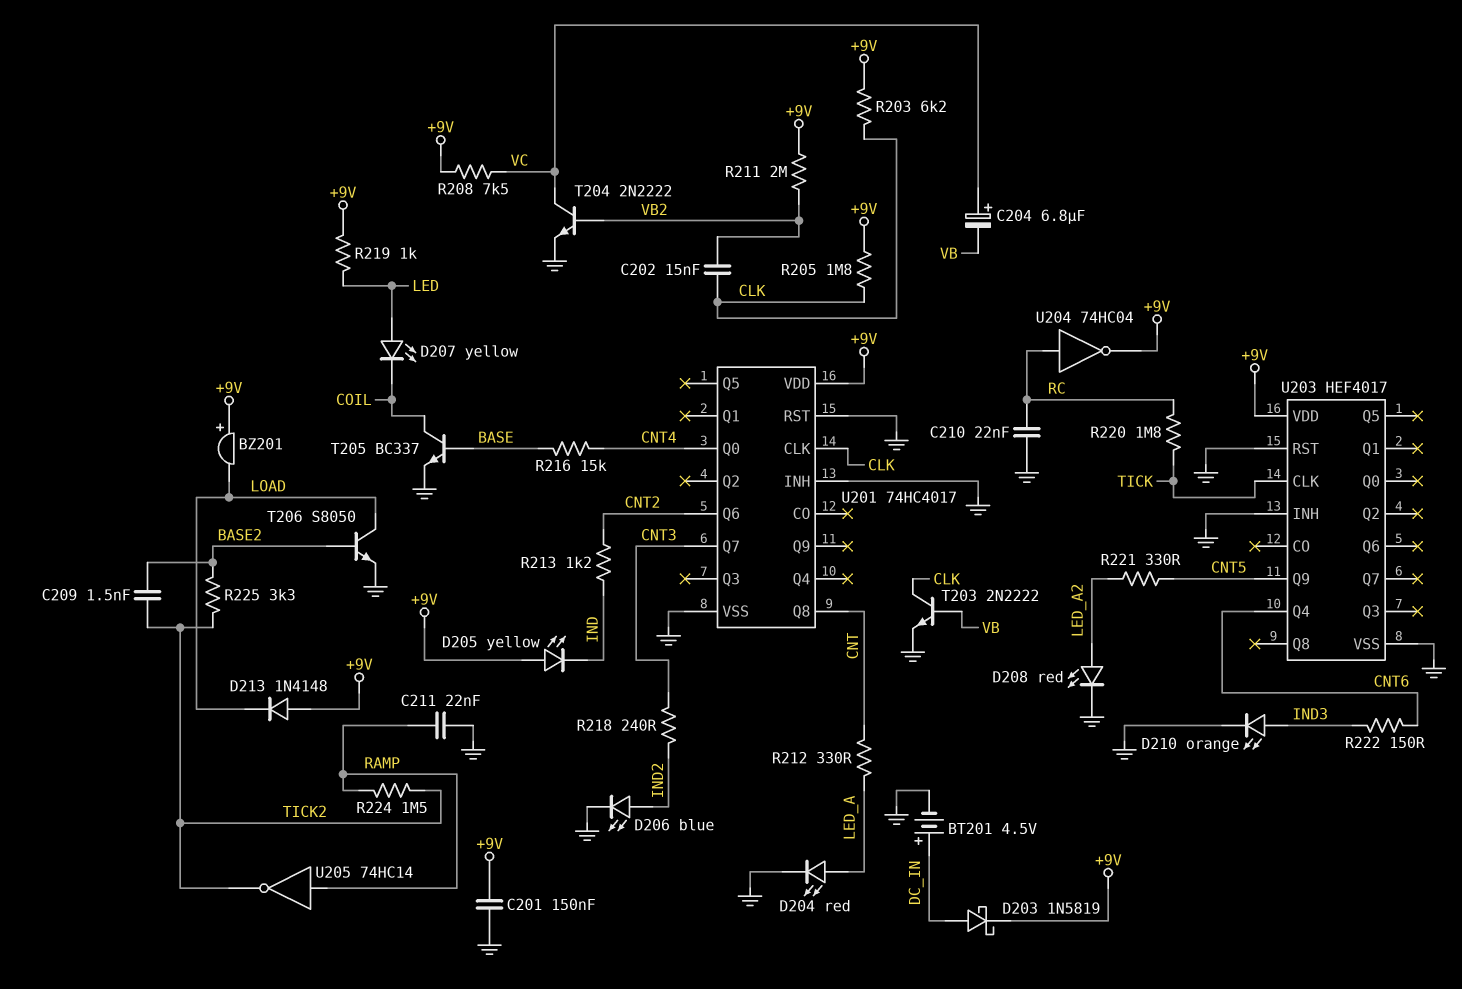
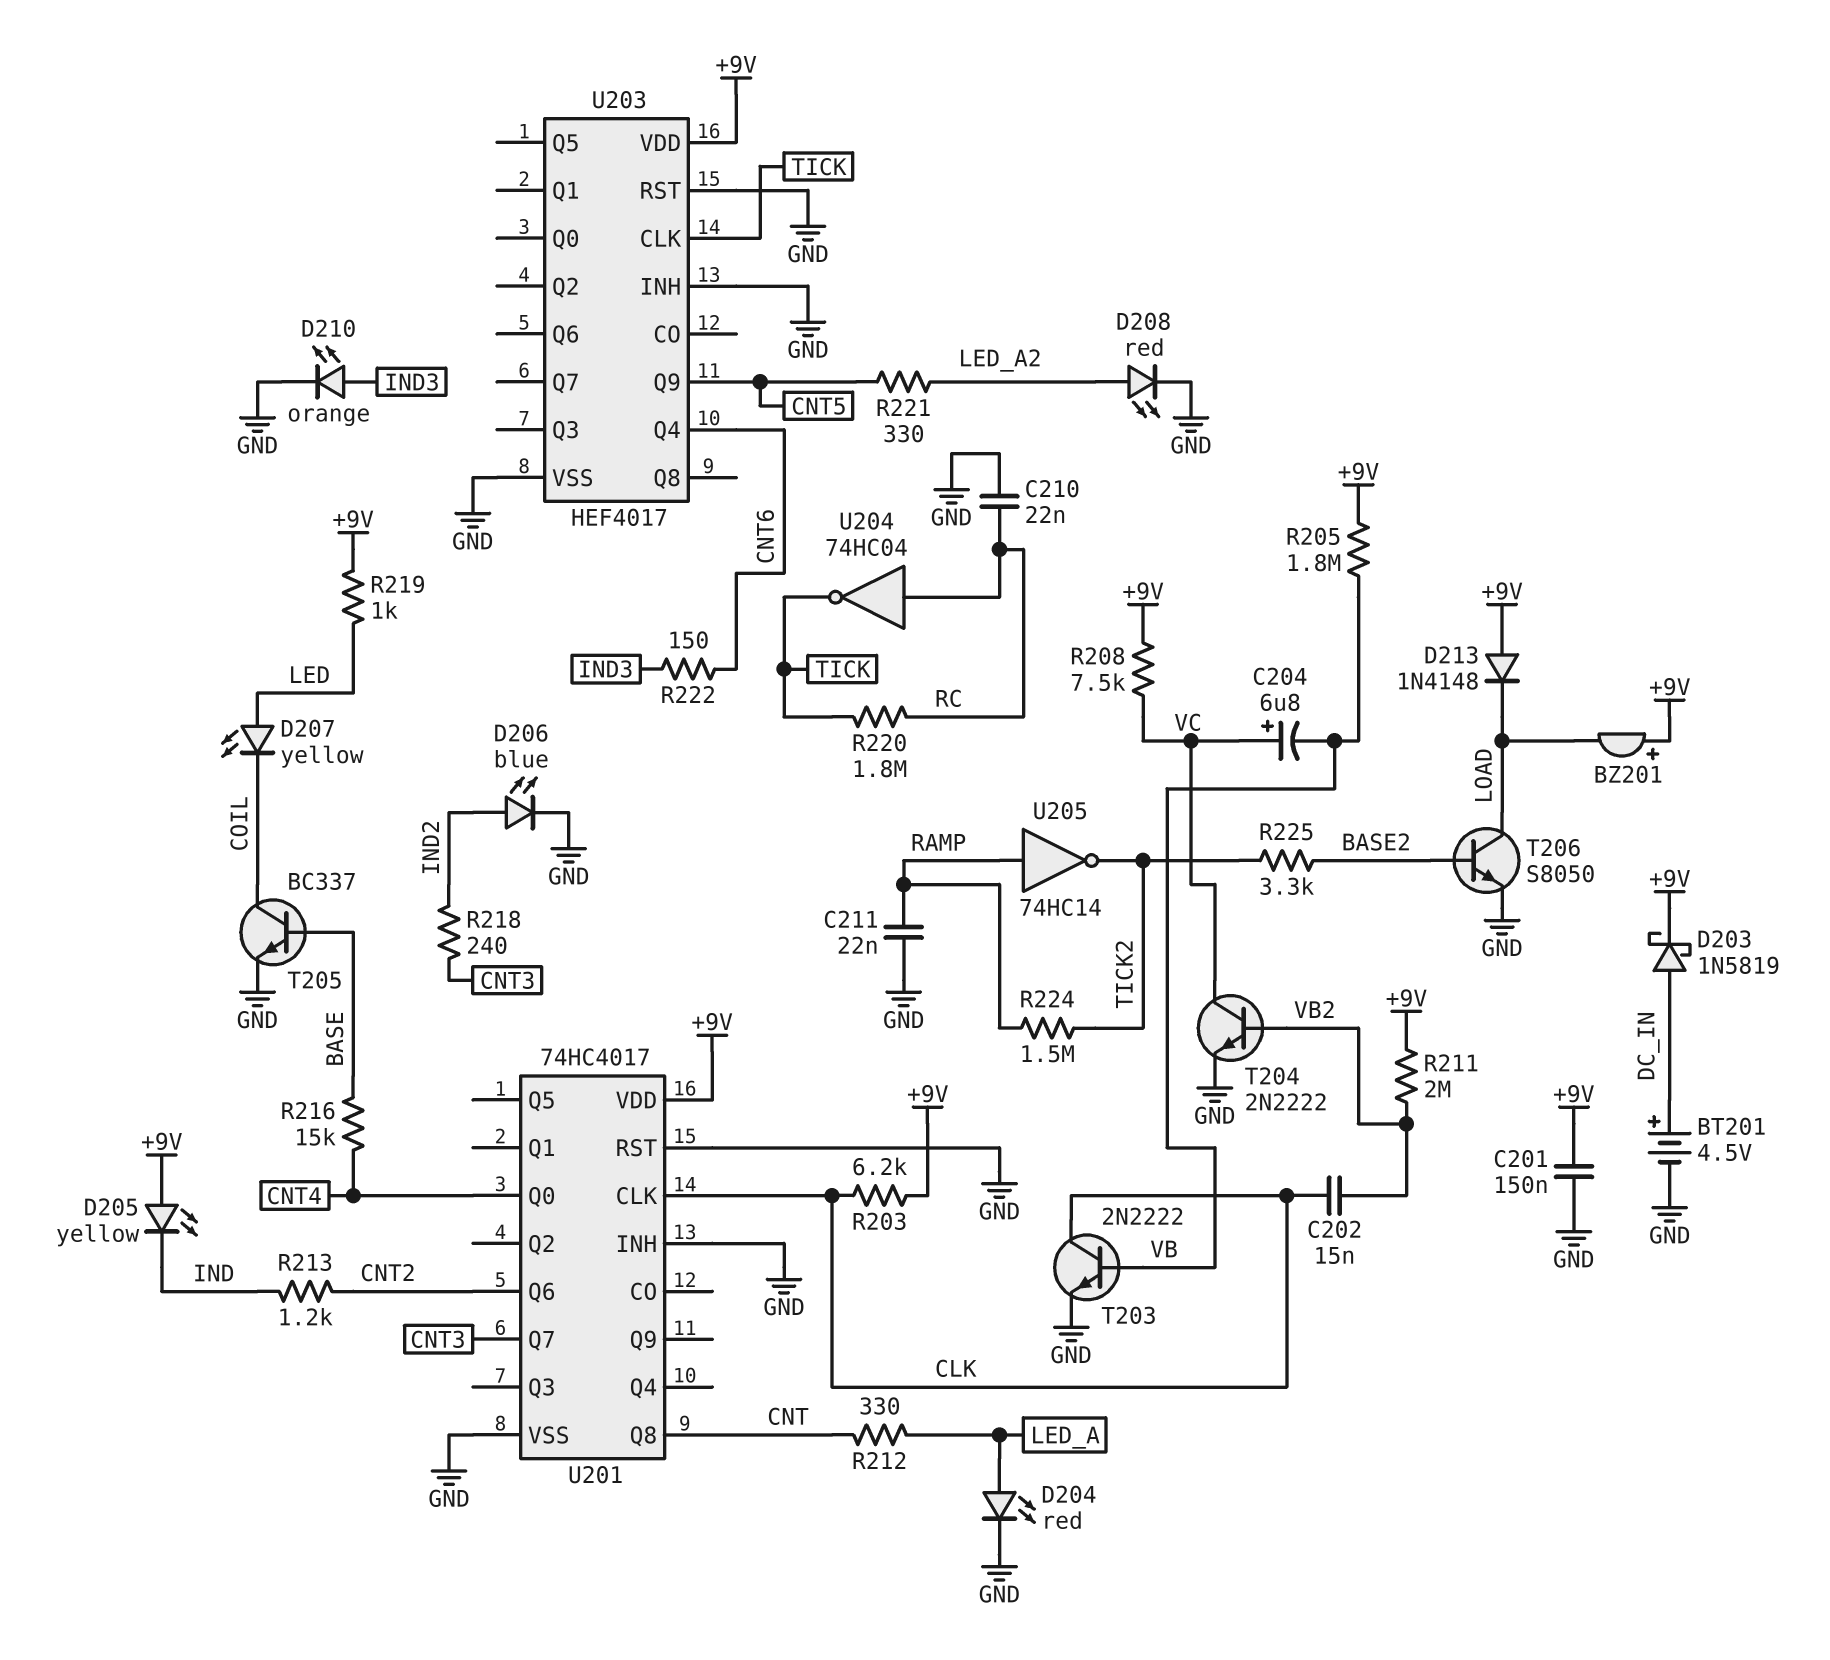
C209: 1.5nF (BASE2, TICK2) -> none
R205: 1.8M (+9V, CLK) -> 1.8M (+9V, VB)
U204: NOT 74HC04 (in RC, out +9V) -> NOT 74HC04 (in RC, out TICK)

